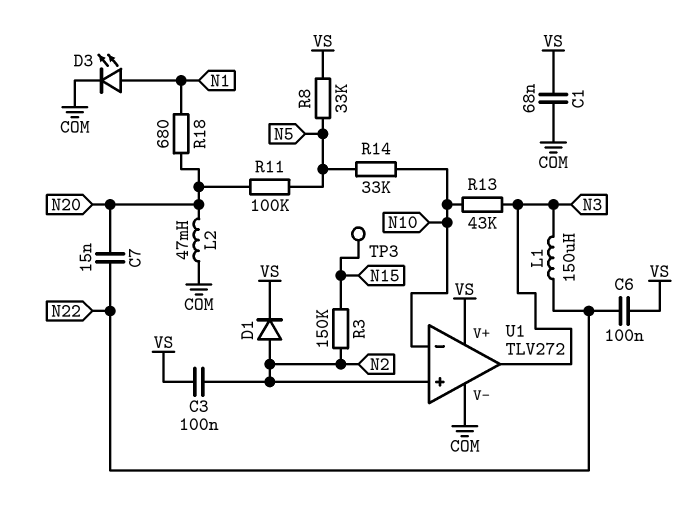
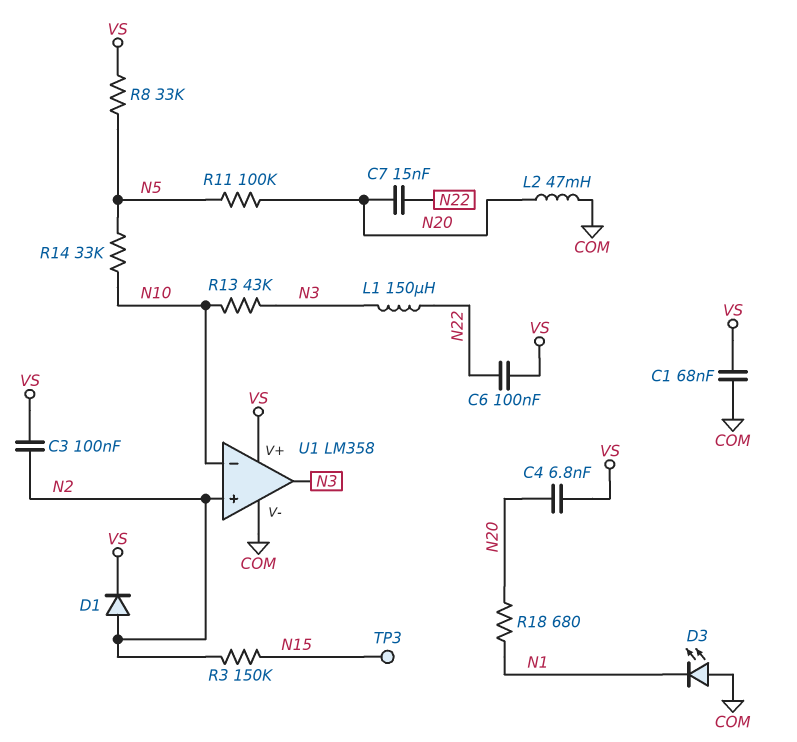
C4: none -> 6.8nF (N20, VS)
D3: LED (A N1, K COM) -> LED (A COM, K N1)
U1: TLV272 -> LM358

